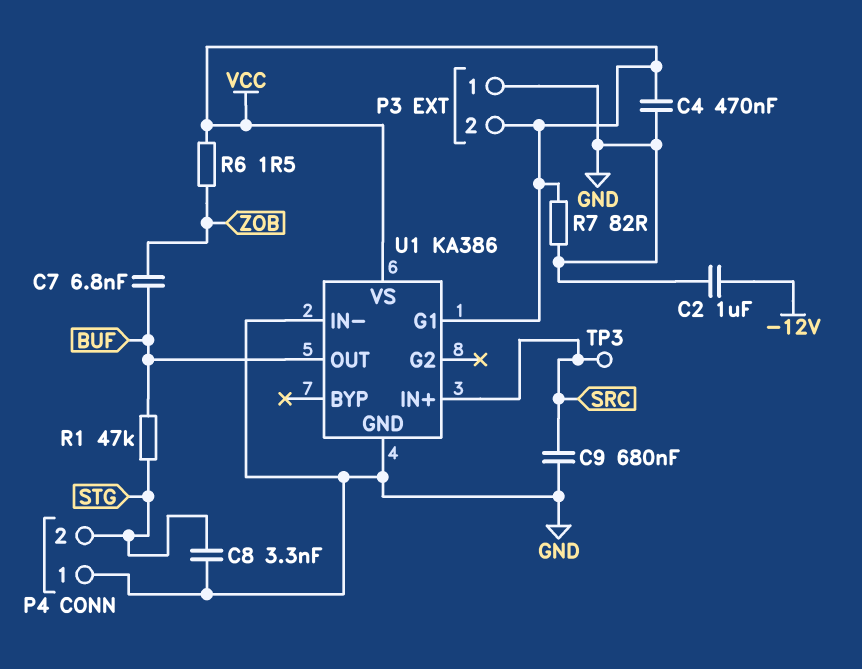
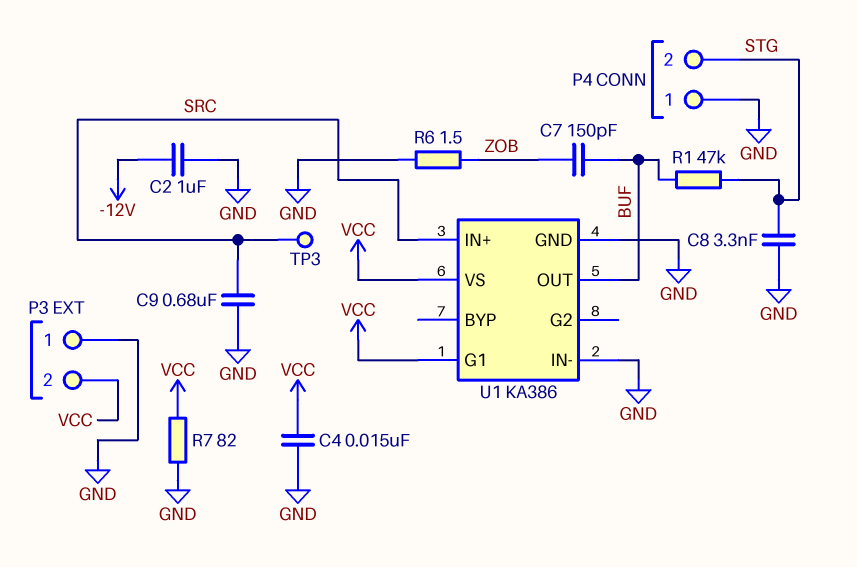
C4: 470nF (GND, VCC) -> 15nF (GND, VCC)
C7: 6.8nF (BUF, ZOB) -> 150pF (BUF, ZOB)
R6: 1.5 (VCC, ZOB) -> 1.5 (GND, ZOB)

